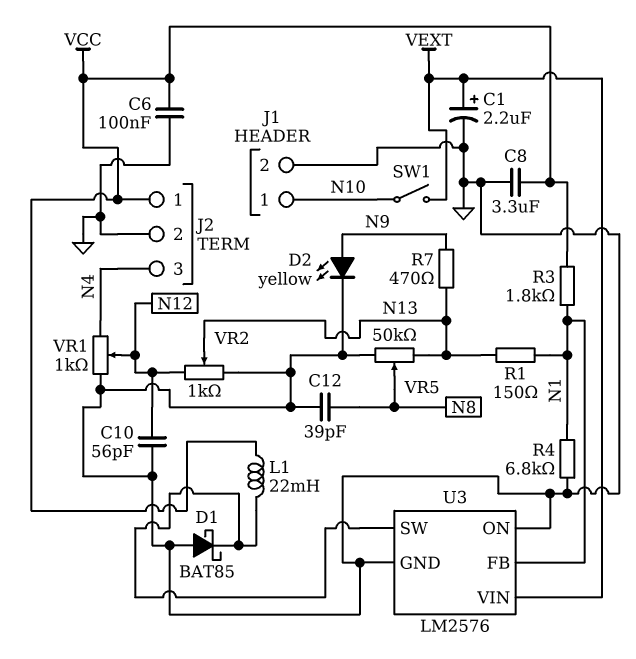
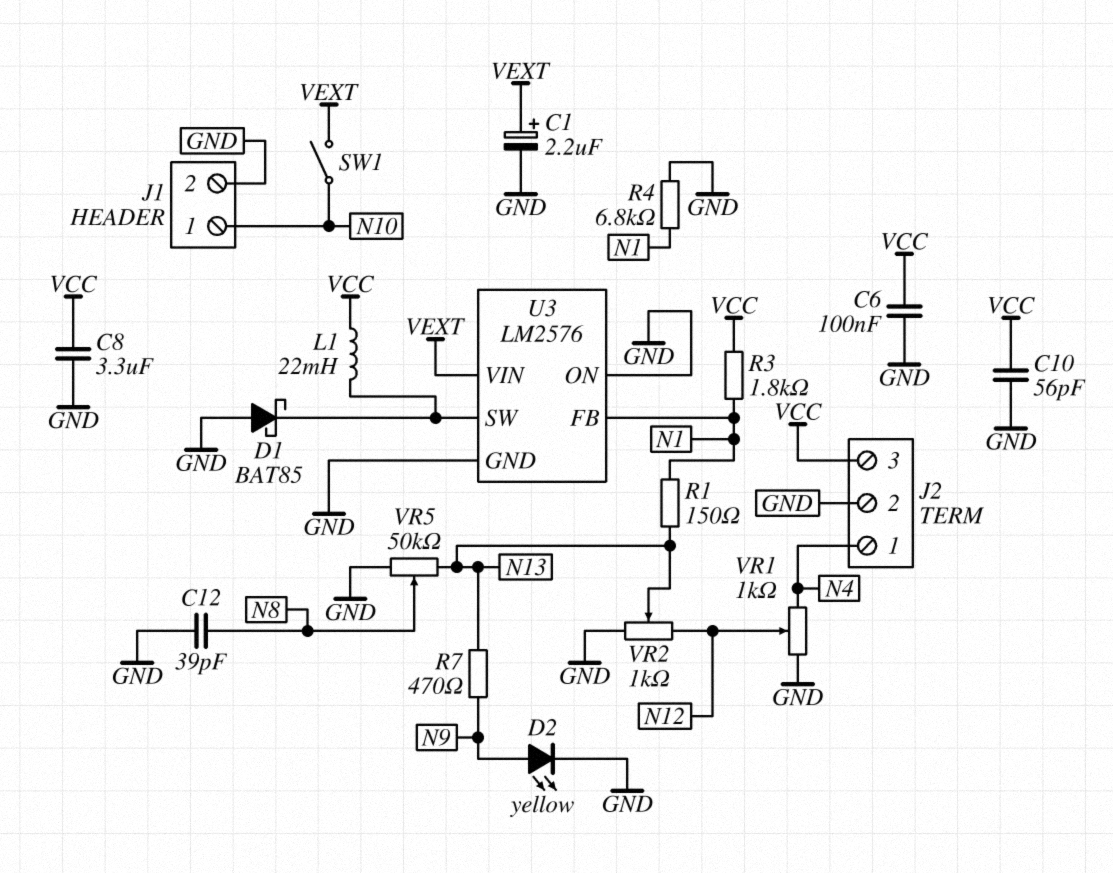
C10: 56pF (GND, N12) -> 56pF (GND, VCC)
J2 pin 1: VCC -> N4
J2 pin 3: N4 -> VCC

